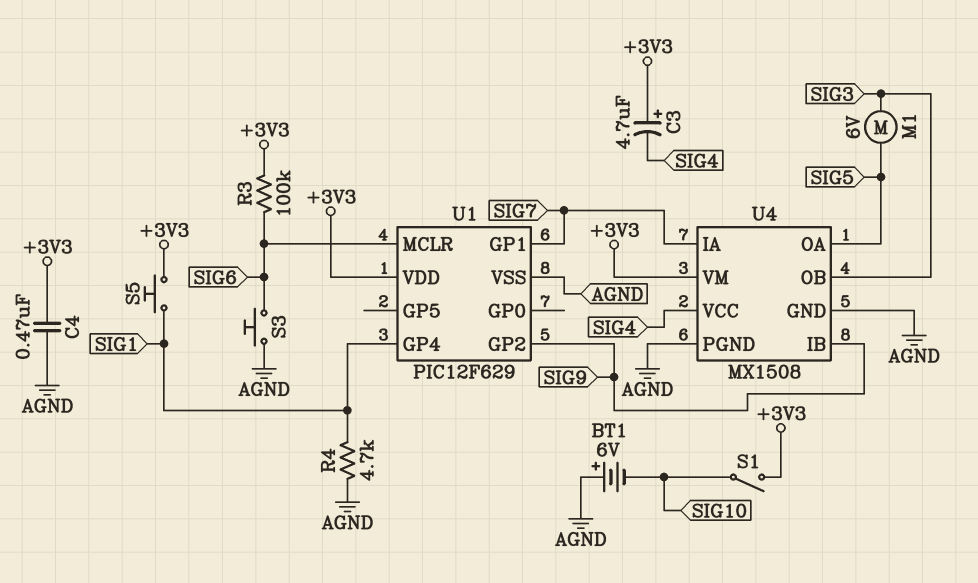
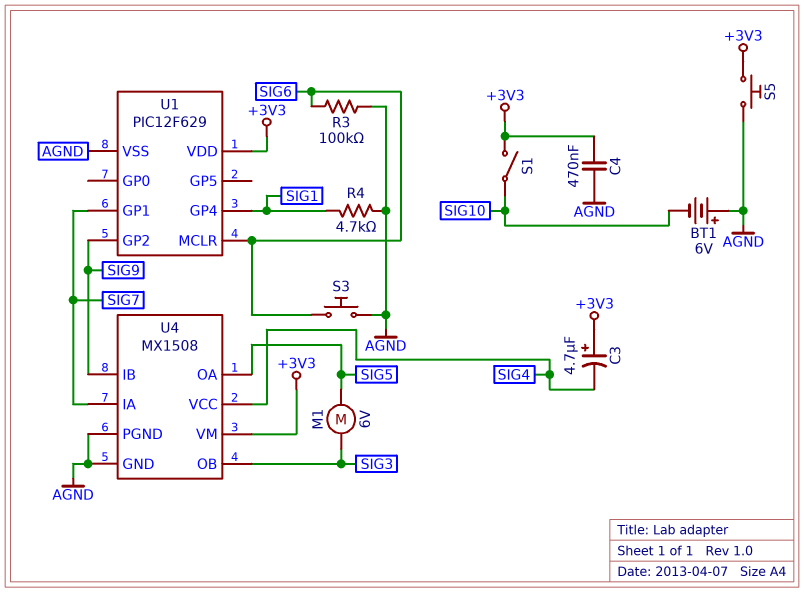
R3: 100k (+3V3, SIG6) -> 100k (AGND, SIG6)
S5: button (+3V3, SIG1) -> button (+3V3, AGND)

